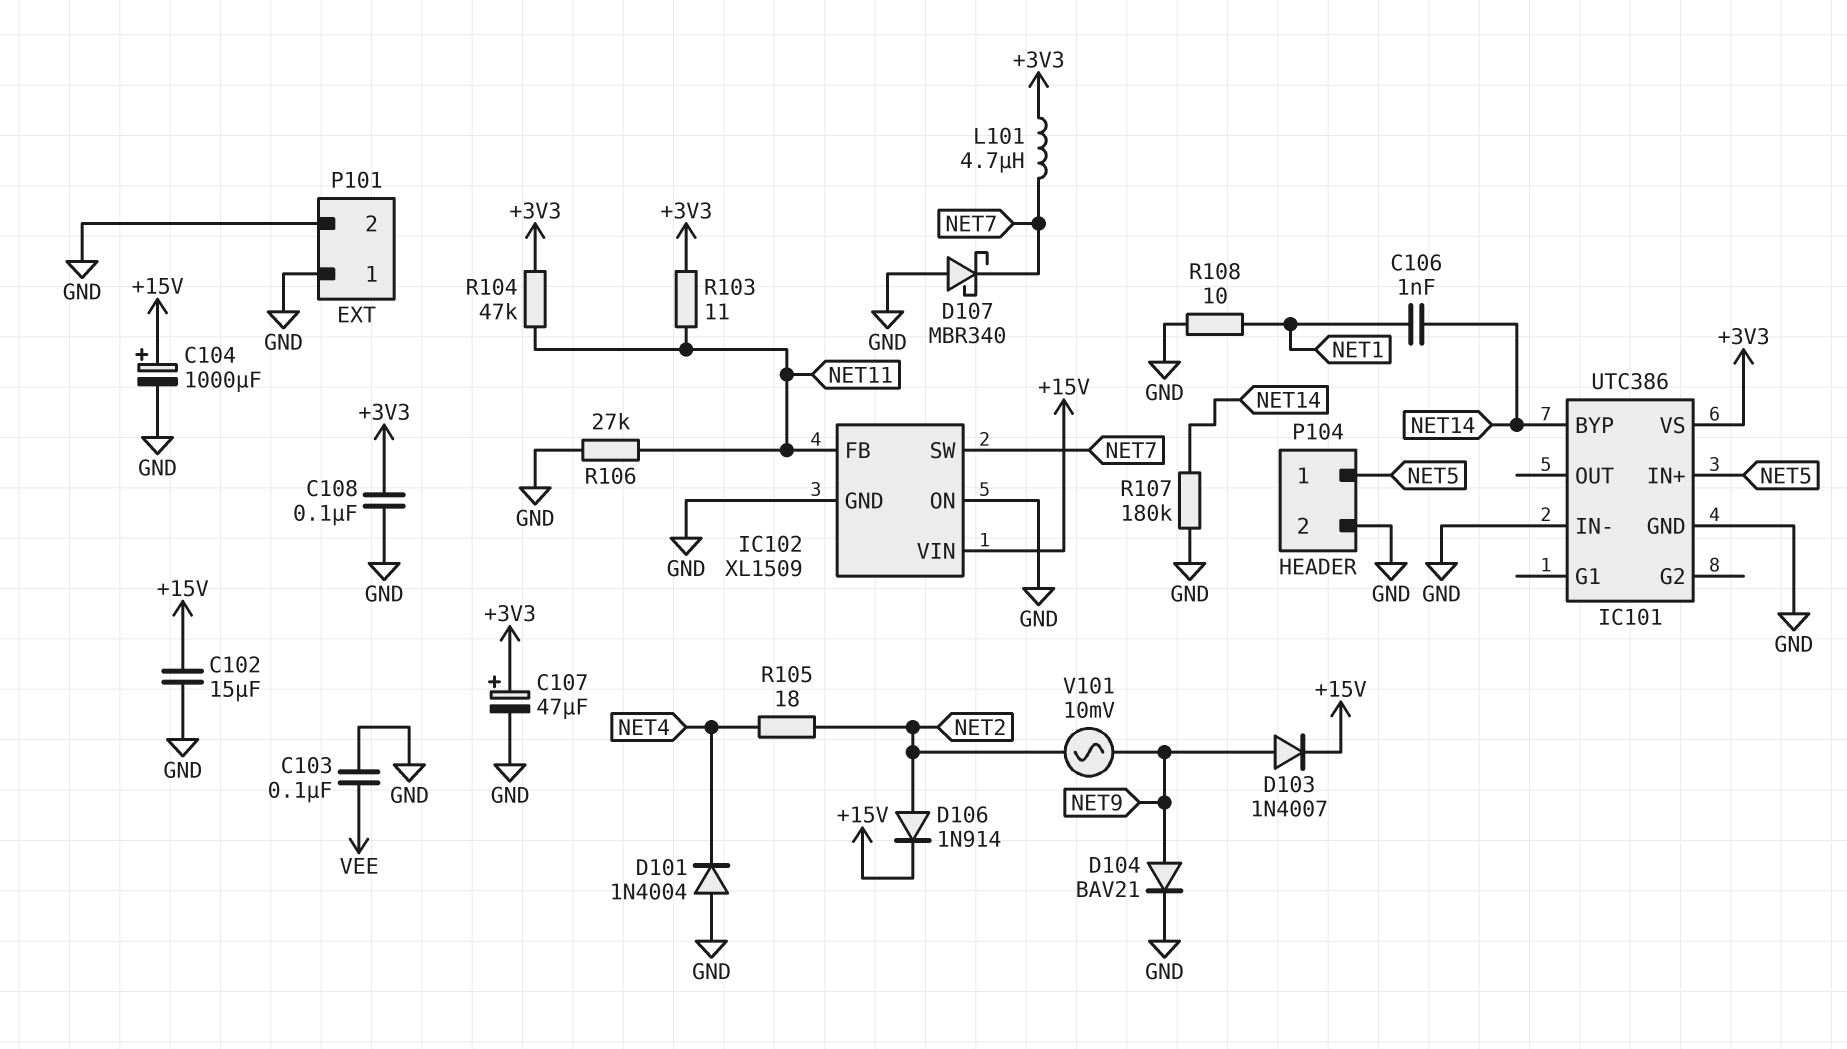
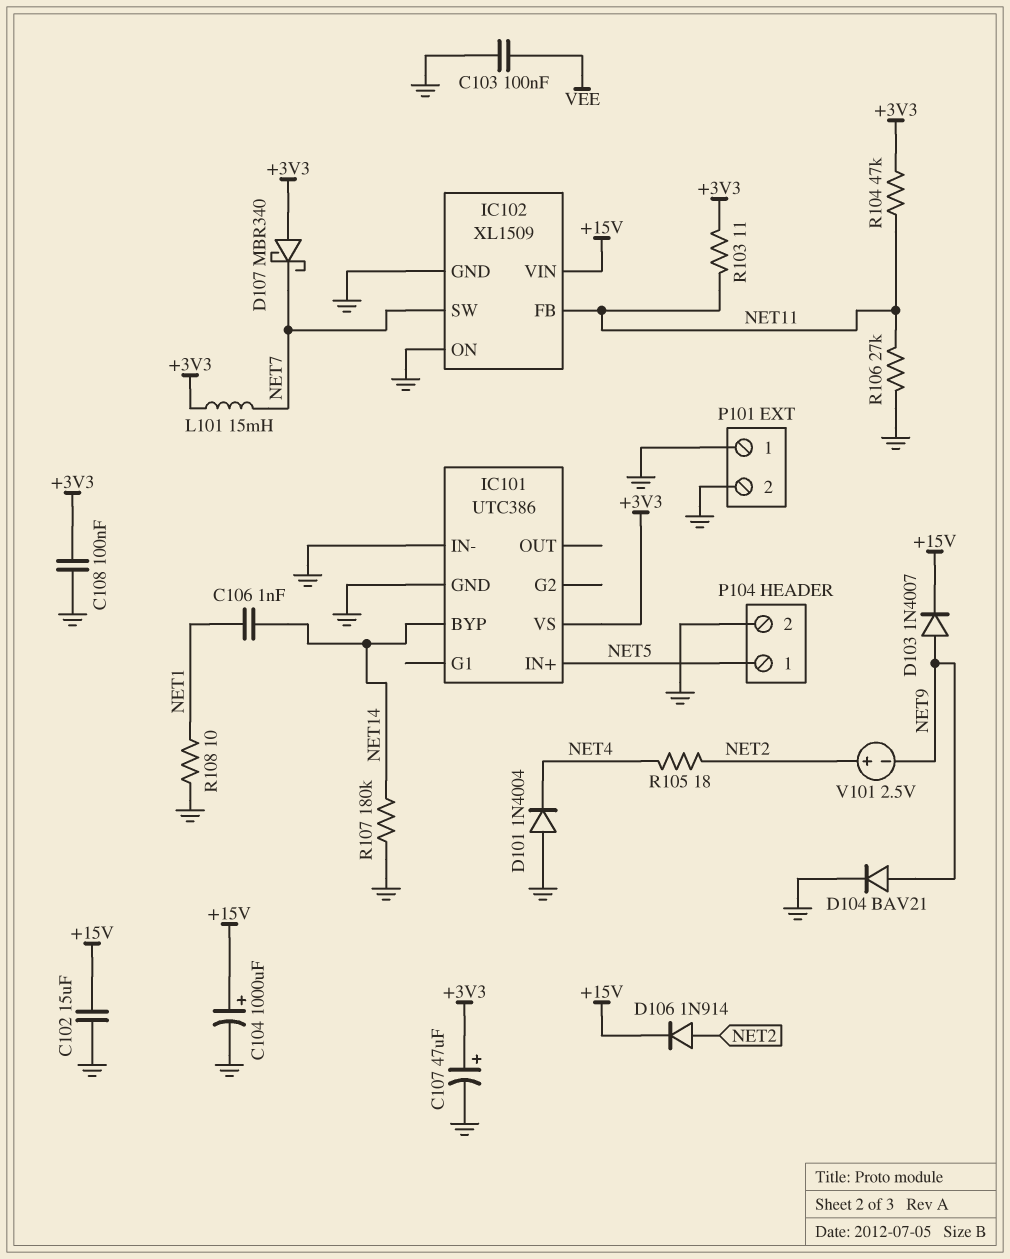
D107: schottky MBR340 (A GND, K NET7) -> schottky MBR340 (A +3V3, K NET7)
L101: 4.7uH (+3V3, NET7) -> 15mH (+3V3, NET7)
V101: AC 10mV (NET2, NET9) -> 2.5V (plus NET2, minus NET9)

